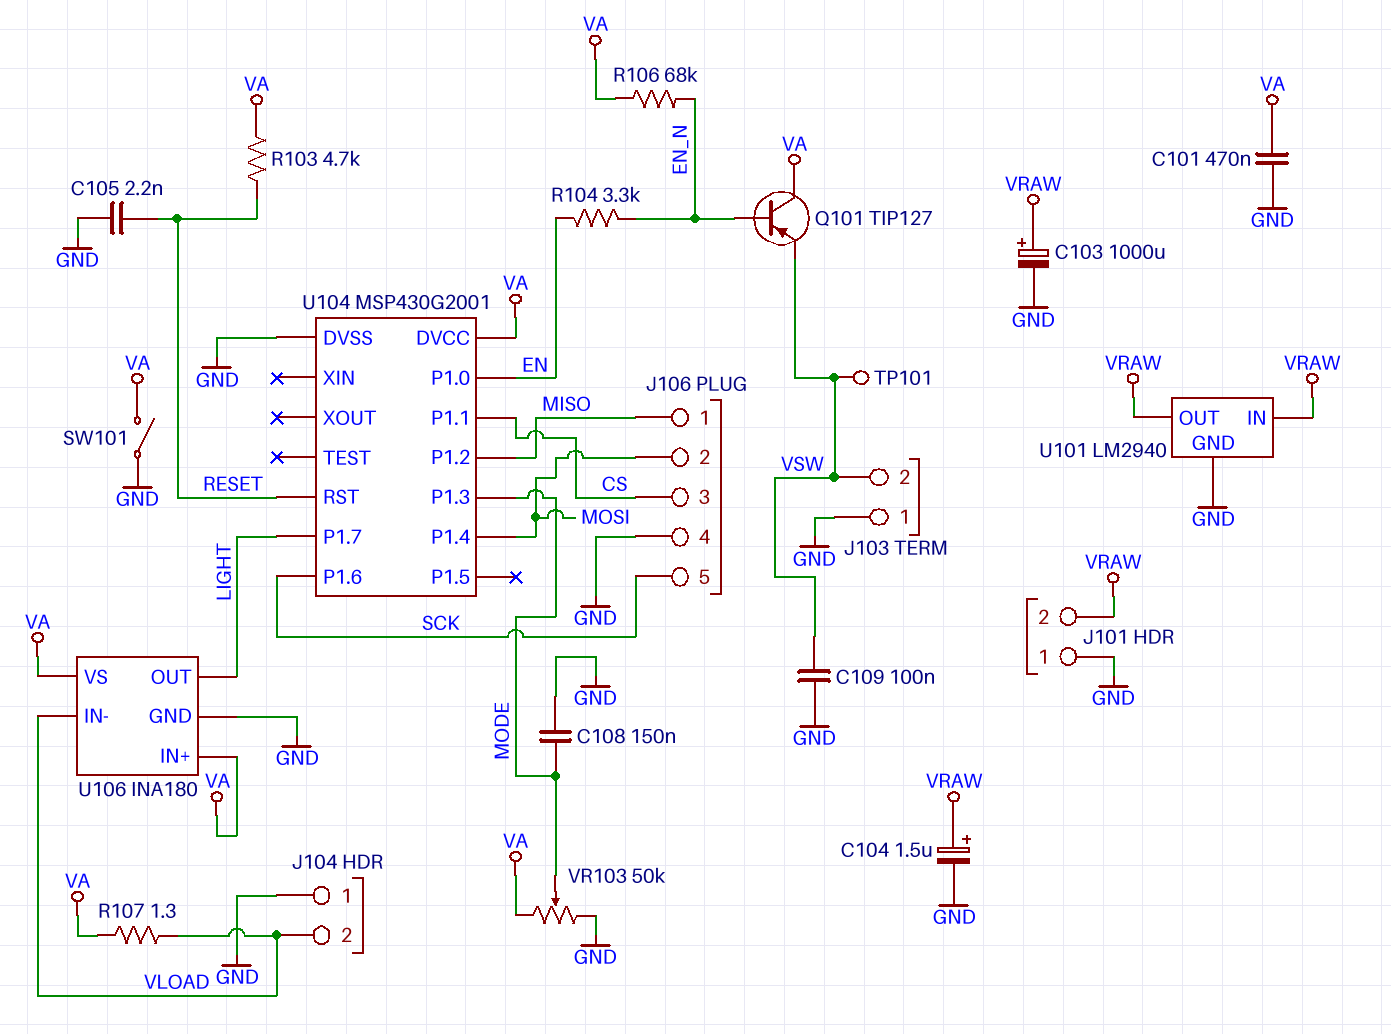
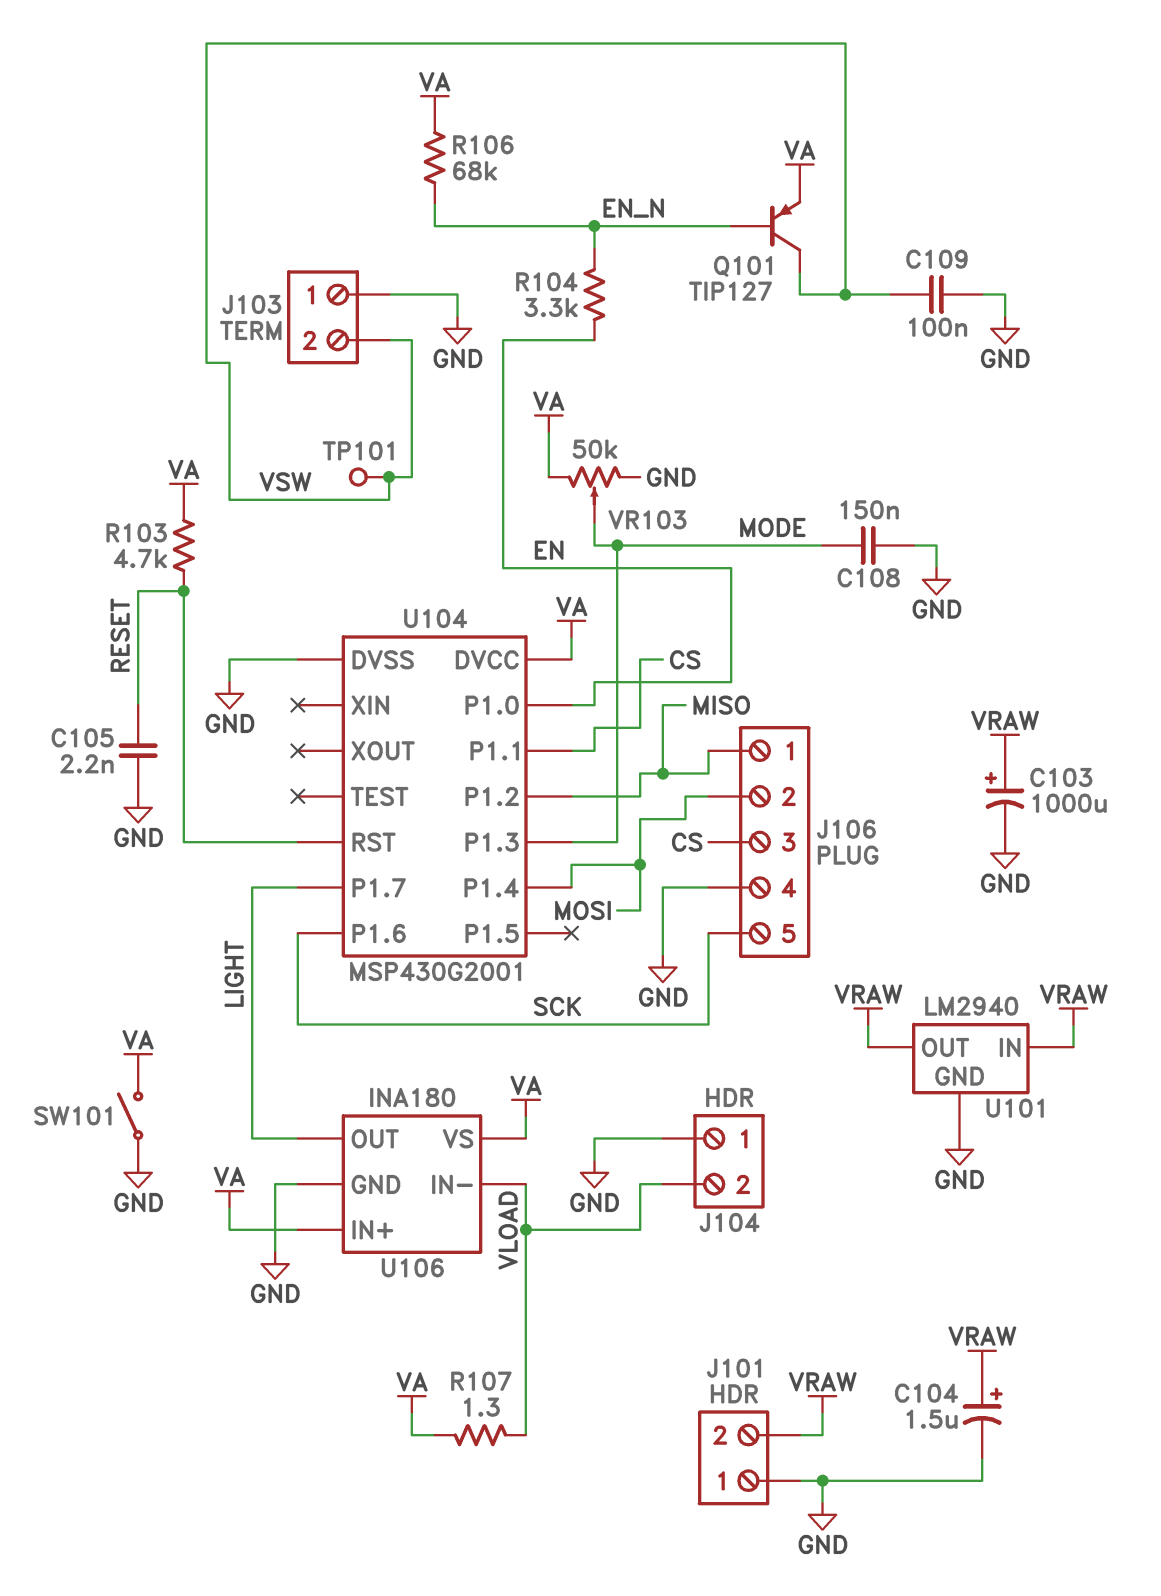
C101: 470nF (GND, VA) -> none
Q101: PNP TIP127 (B EN_N, C VA, E VSW) -> PNP TIP127 (B EN_N, C VSW, E VA)

